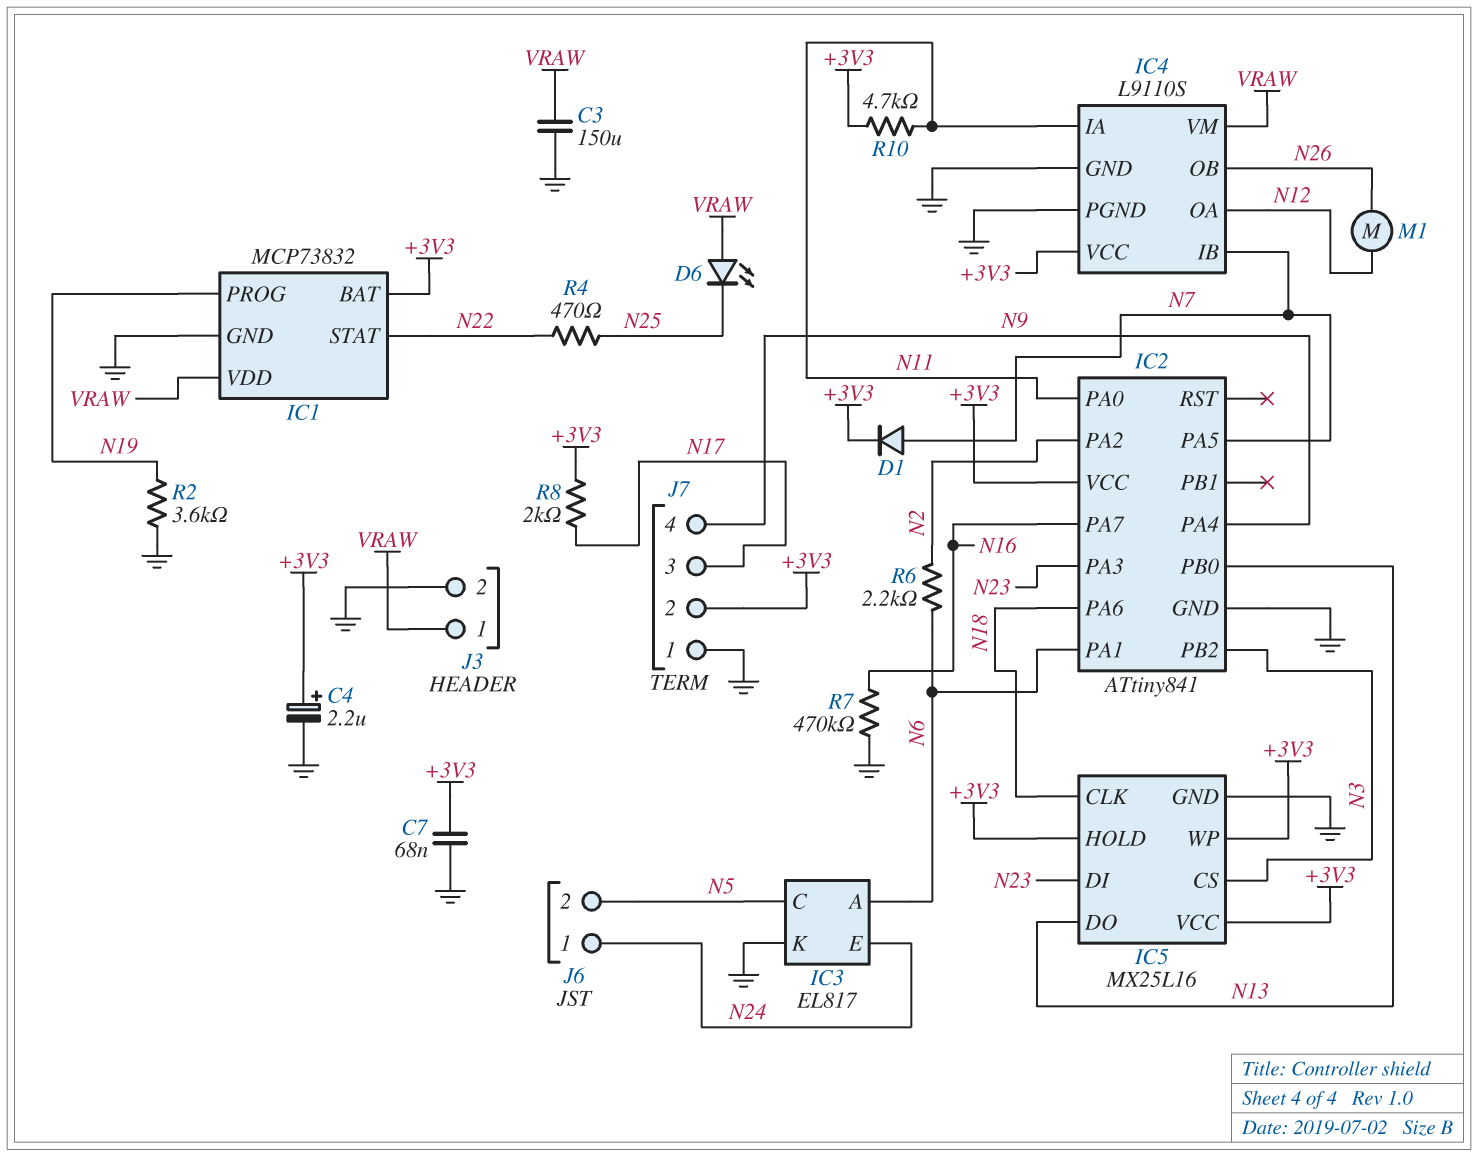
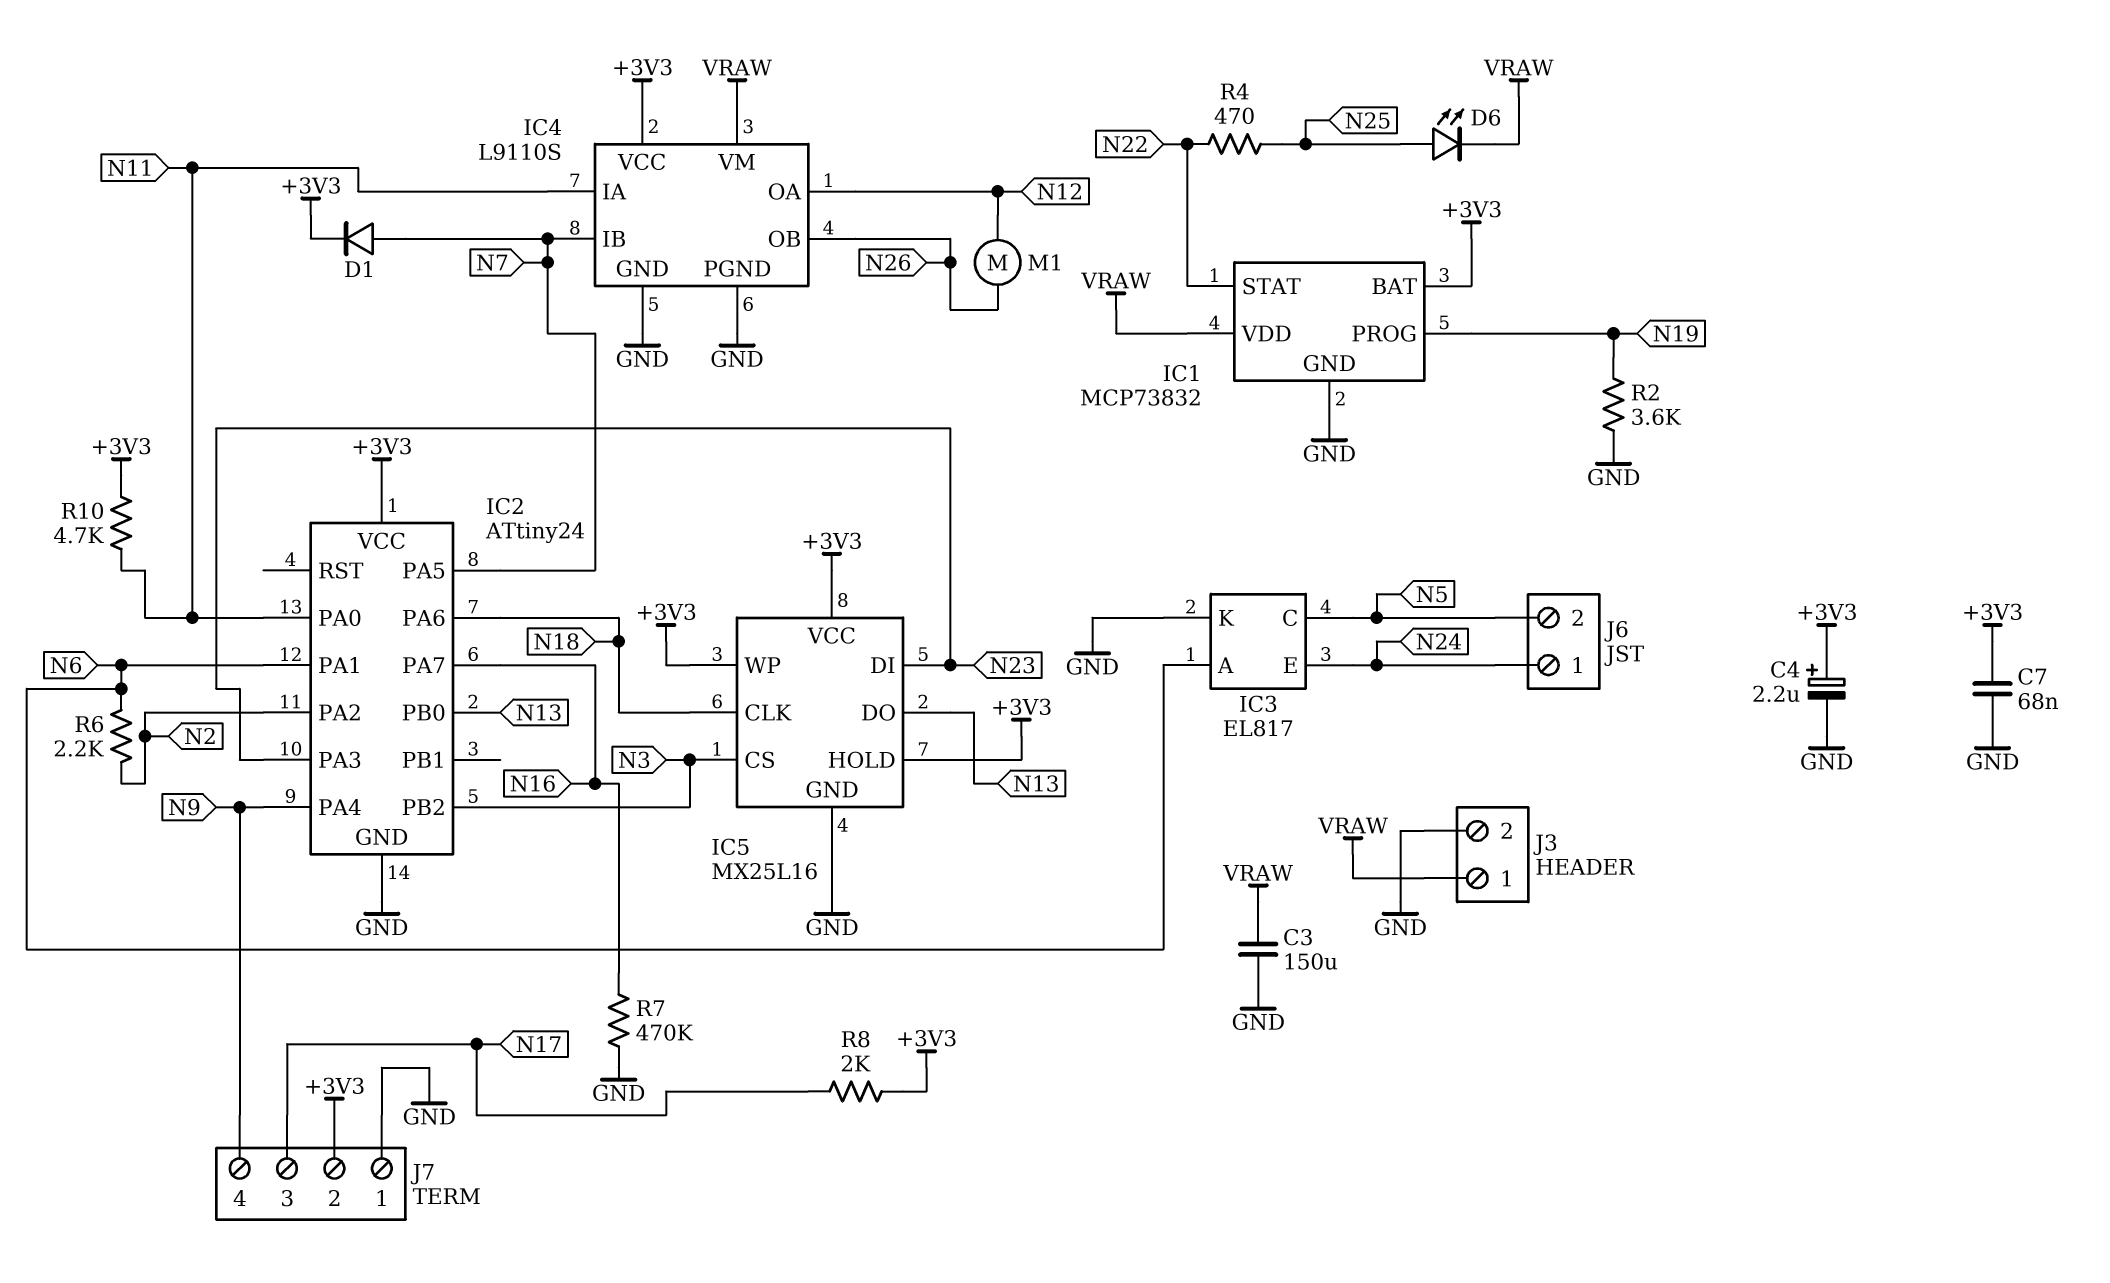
D6: LED (A VRAW, K N25) -> LED (A N25, K VRAW)
IC2: ATtiny841 -> ATtiny24

